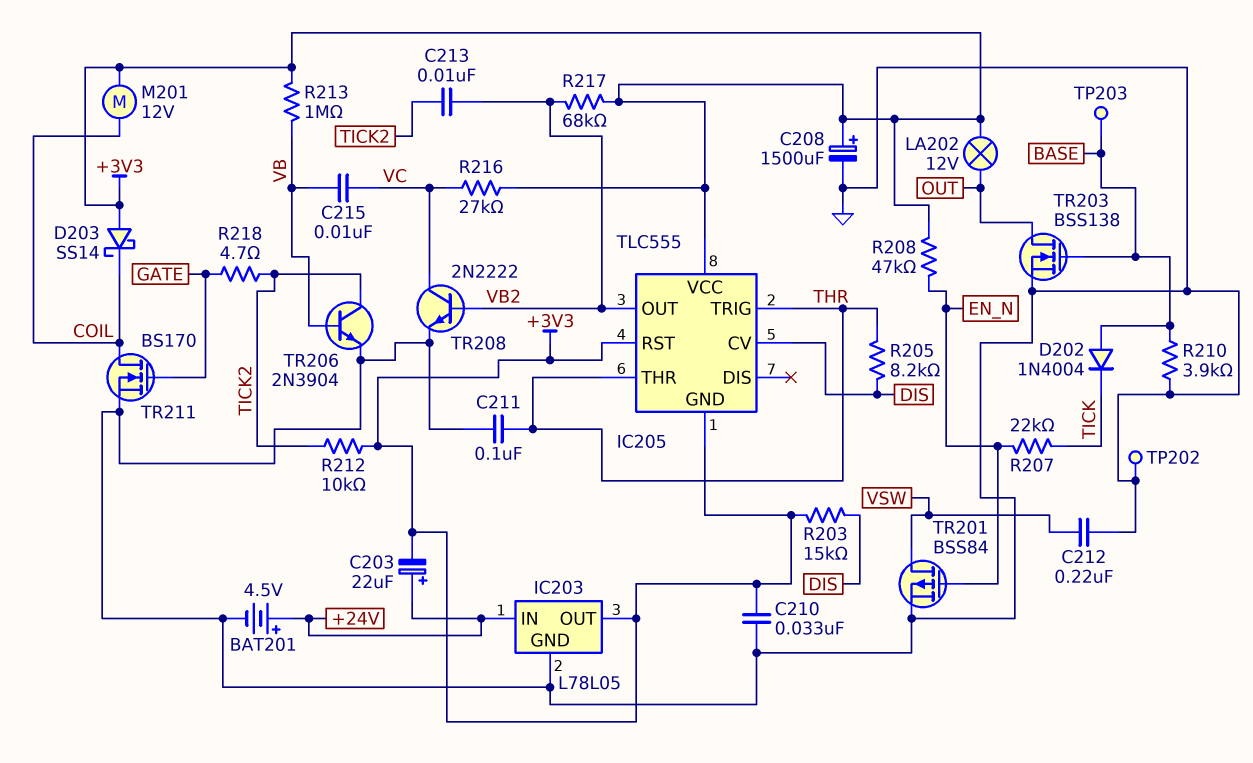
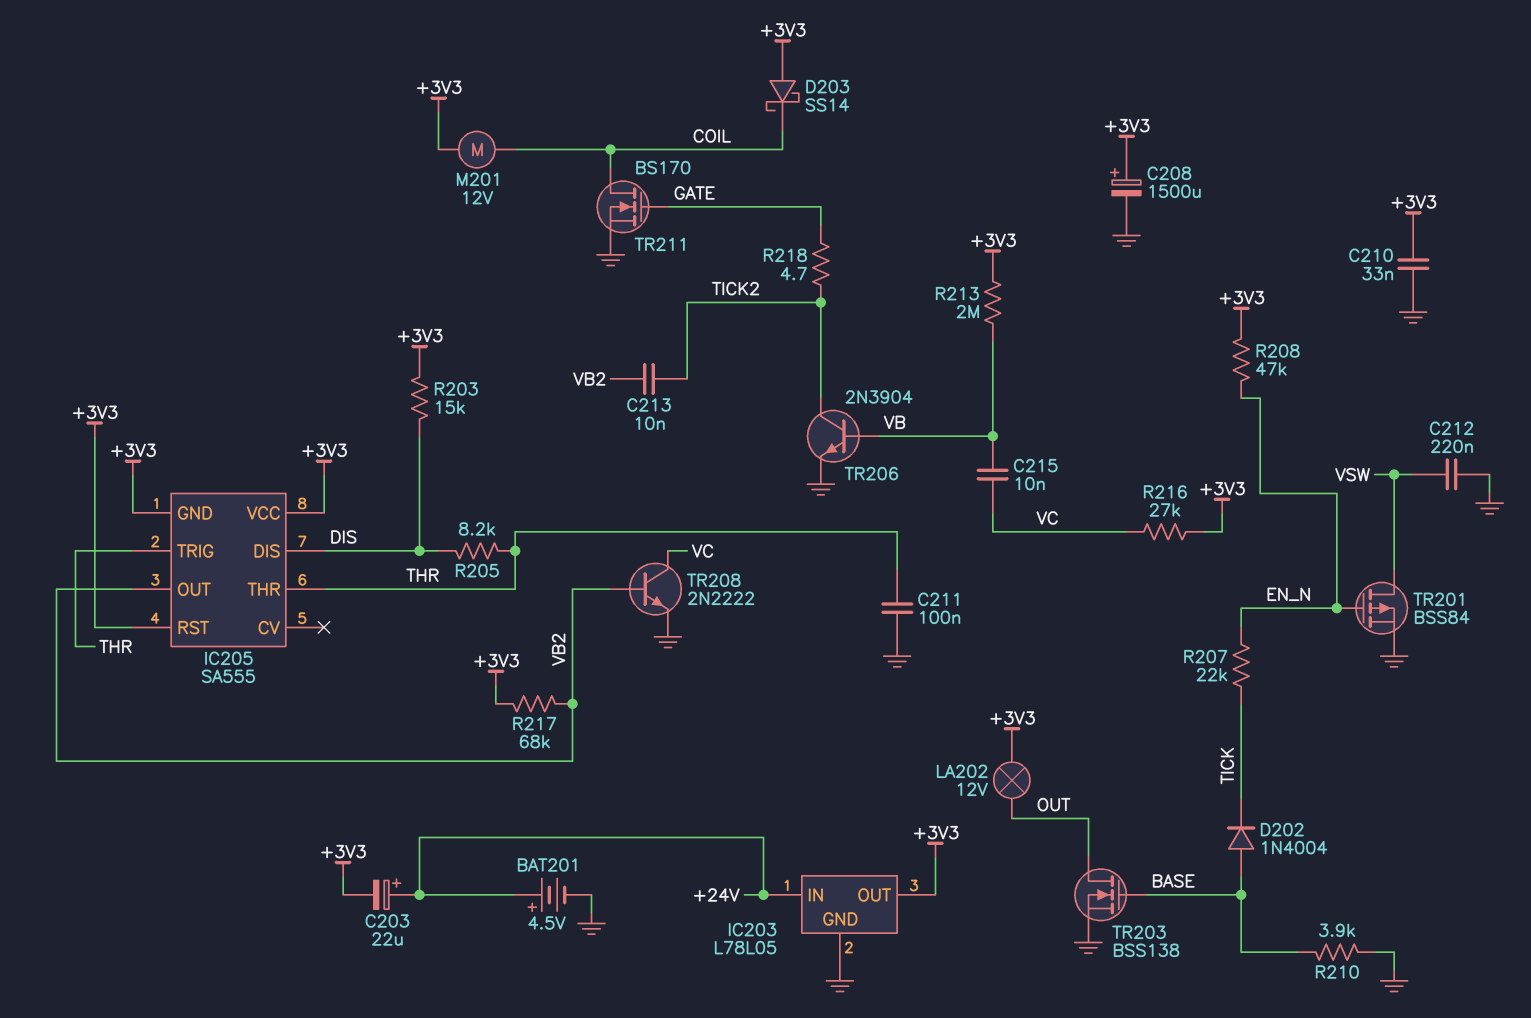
IC205: TLC555 -> SA555
IC205 pin CV: DIS -> none
IC205 pin DIS: none -> DIS
R212: 10k (+3V3, TICK2) -> none
R213: 1M (+3V3, VB) -> 2M (+3V3, VB)
TP202: test point (GND) -> none
TP203: test point (BASE) -> none

